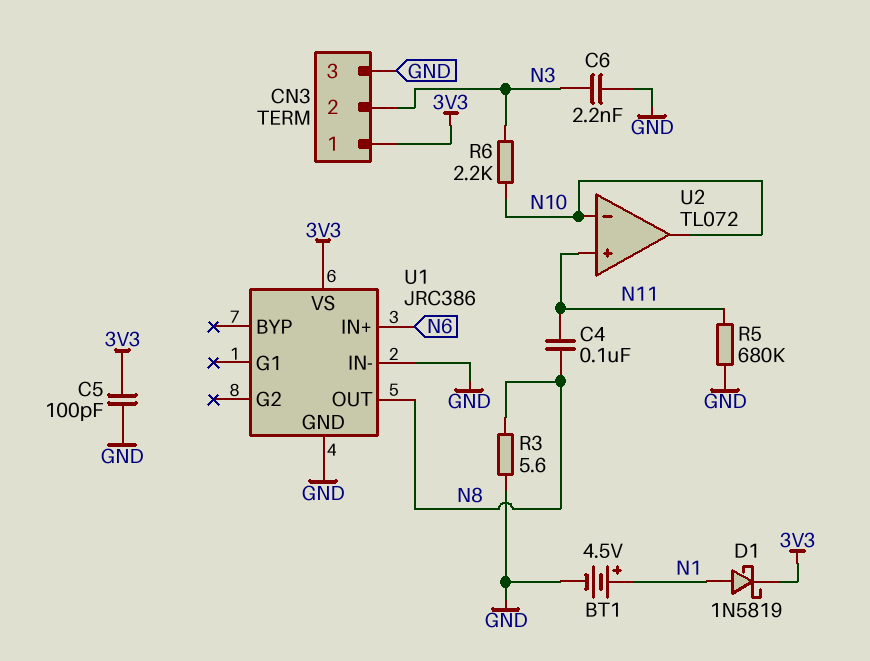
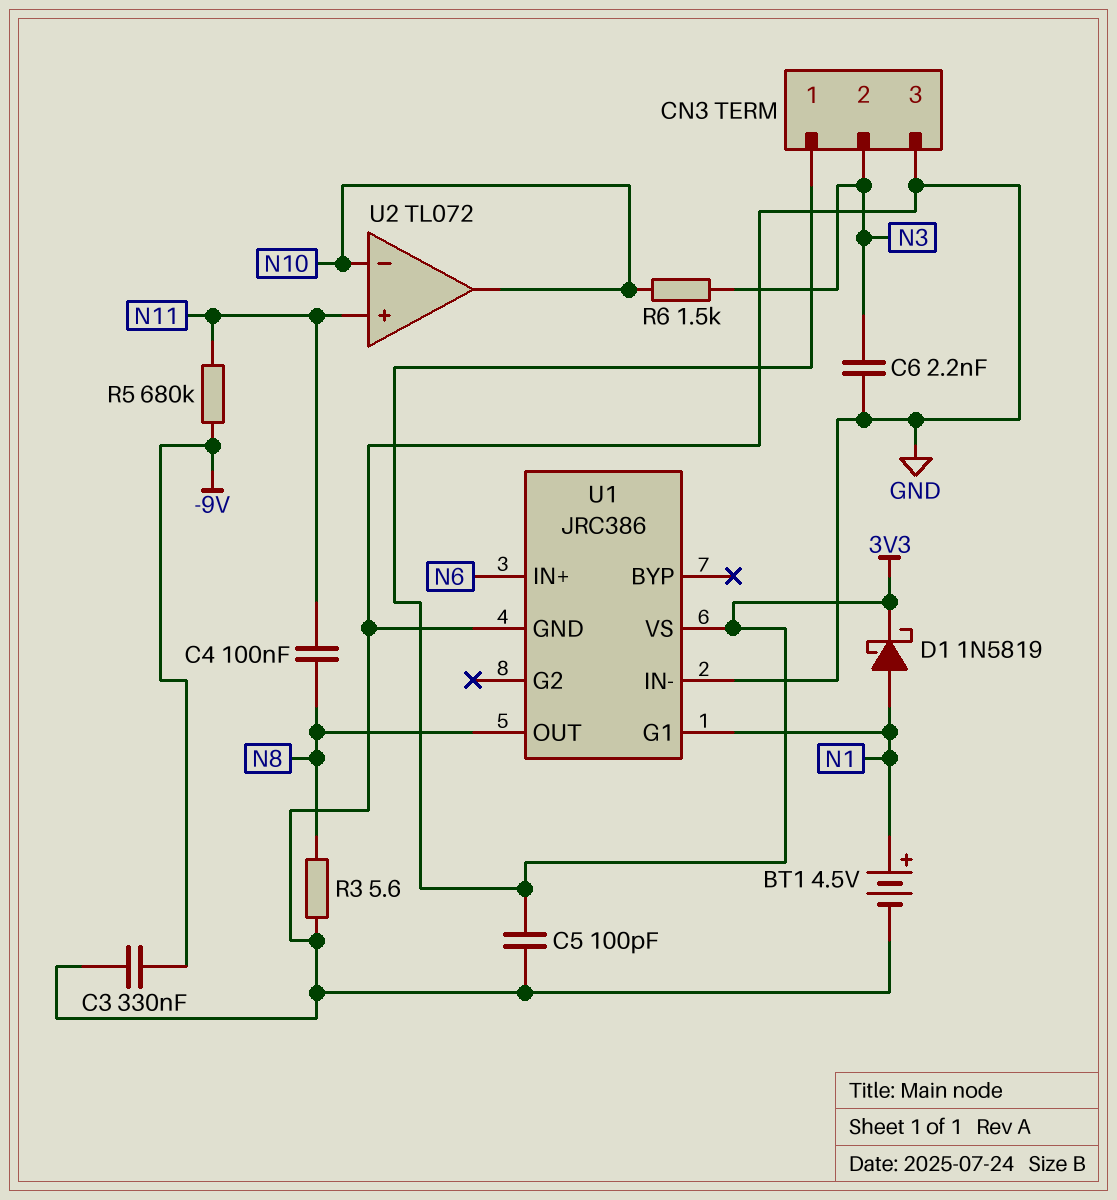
C3: none -> 330nF (-9V, GND)
R5: 680k (GND, N11) -> 680k (-9V, N11)
R6: 2.2k (N3, N10) -> 1.5k (N3, N10)
U1 pin G1: none -> N1

